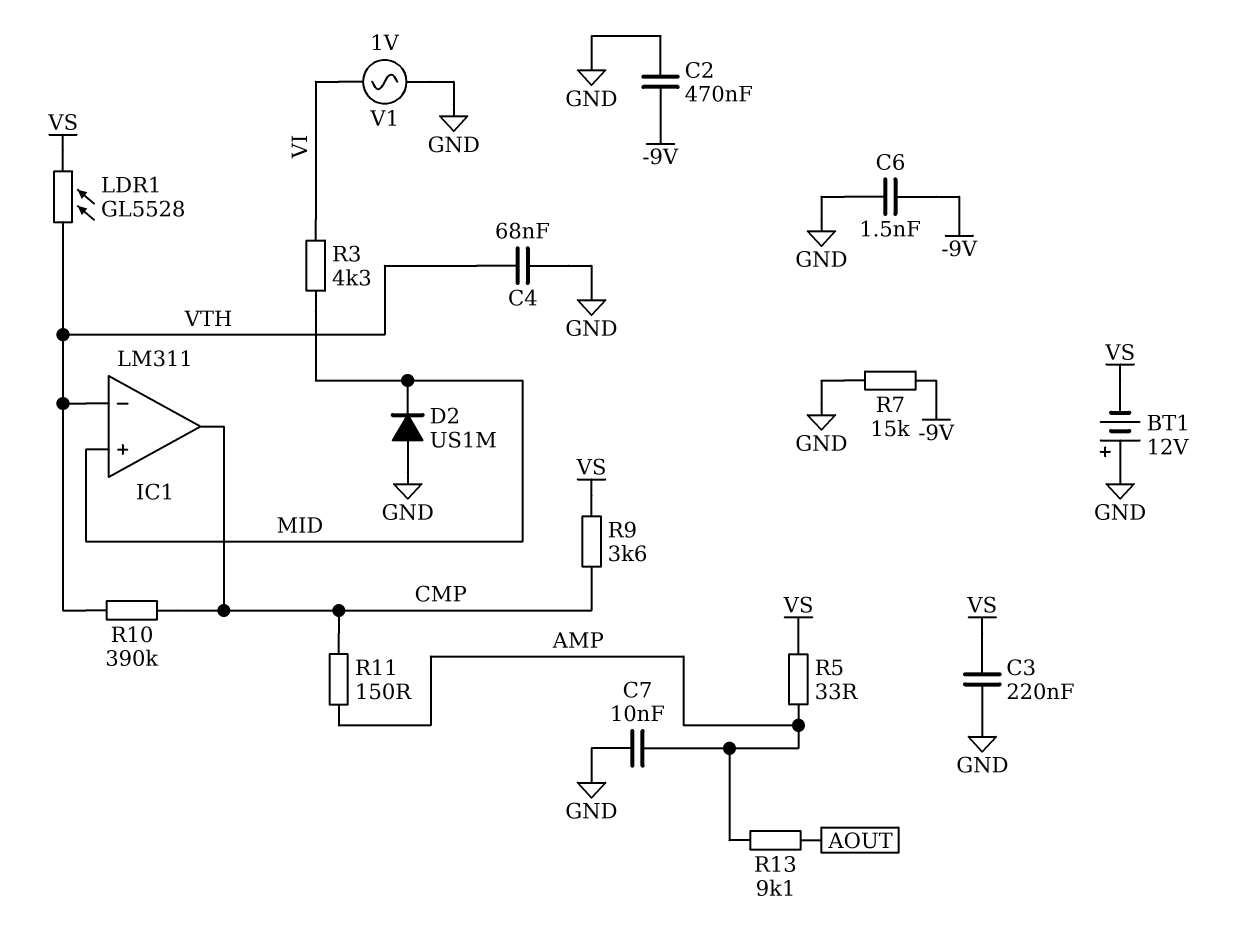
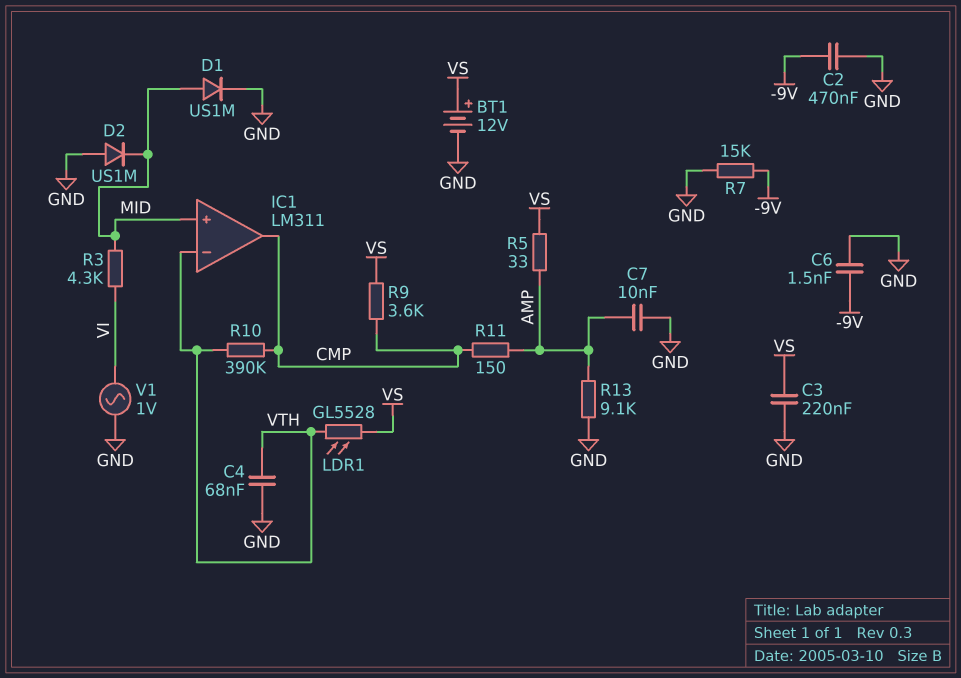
BT1: 12V (plus GND, minus VS) -> 12V (plus VS, minus GND)
D1: none -> diode US1M (A MID, K GND)
R13: 9.1k (AMP, AOUT) -> 9.1k (AMP, GND)

